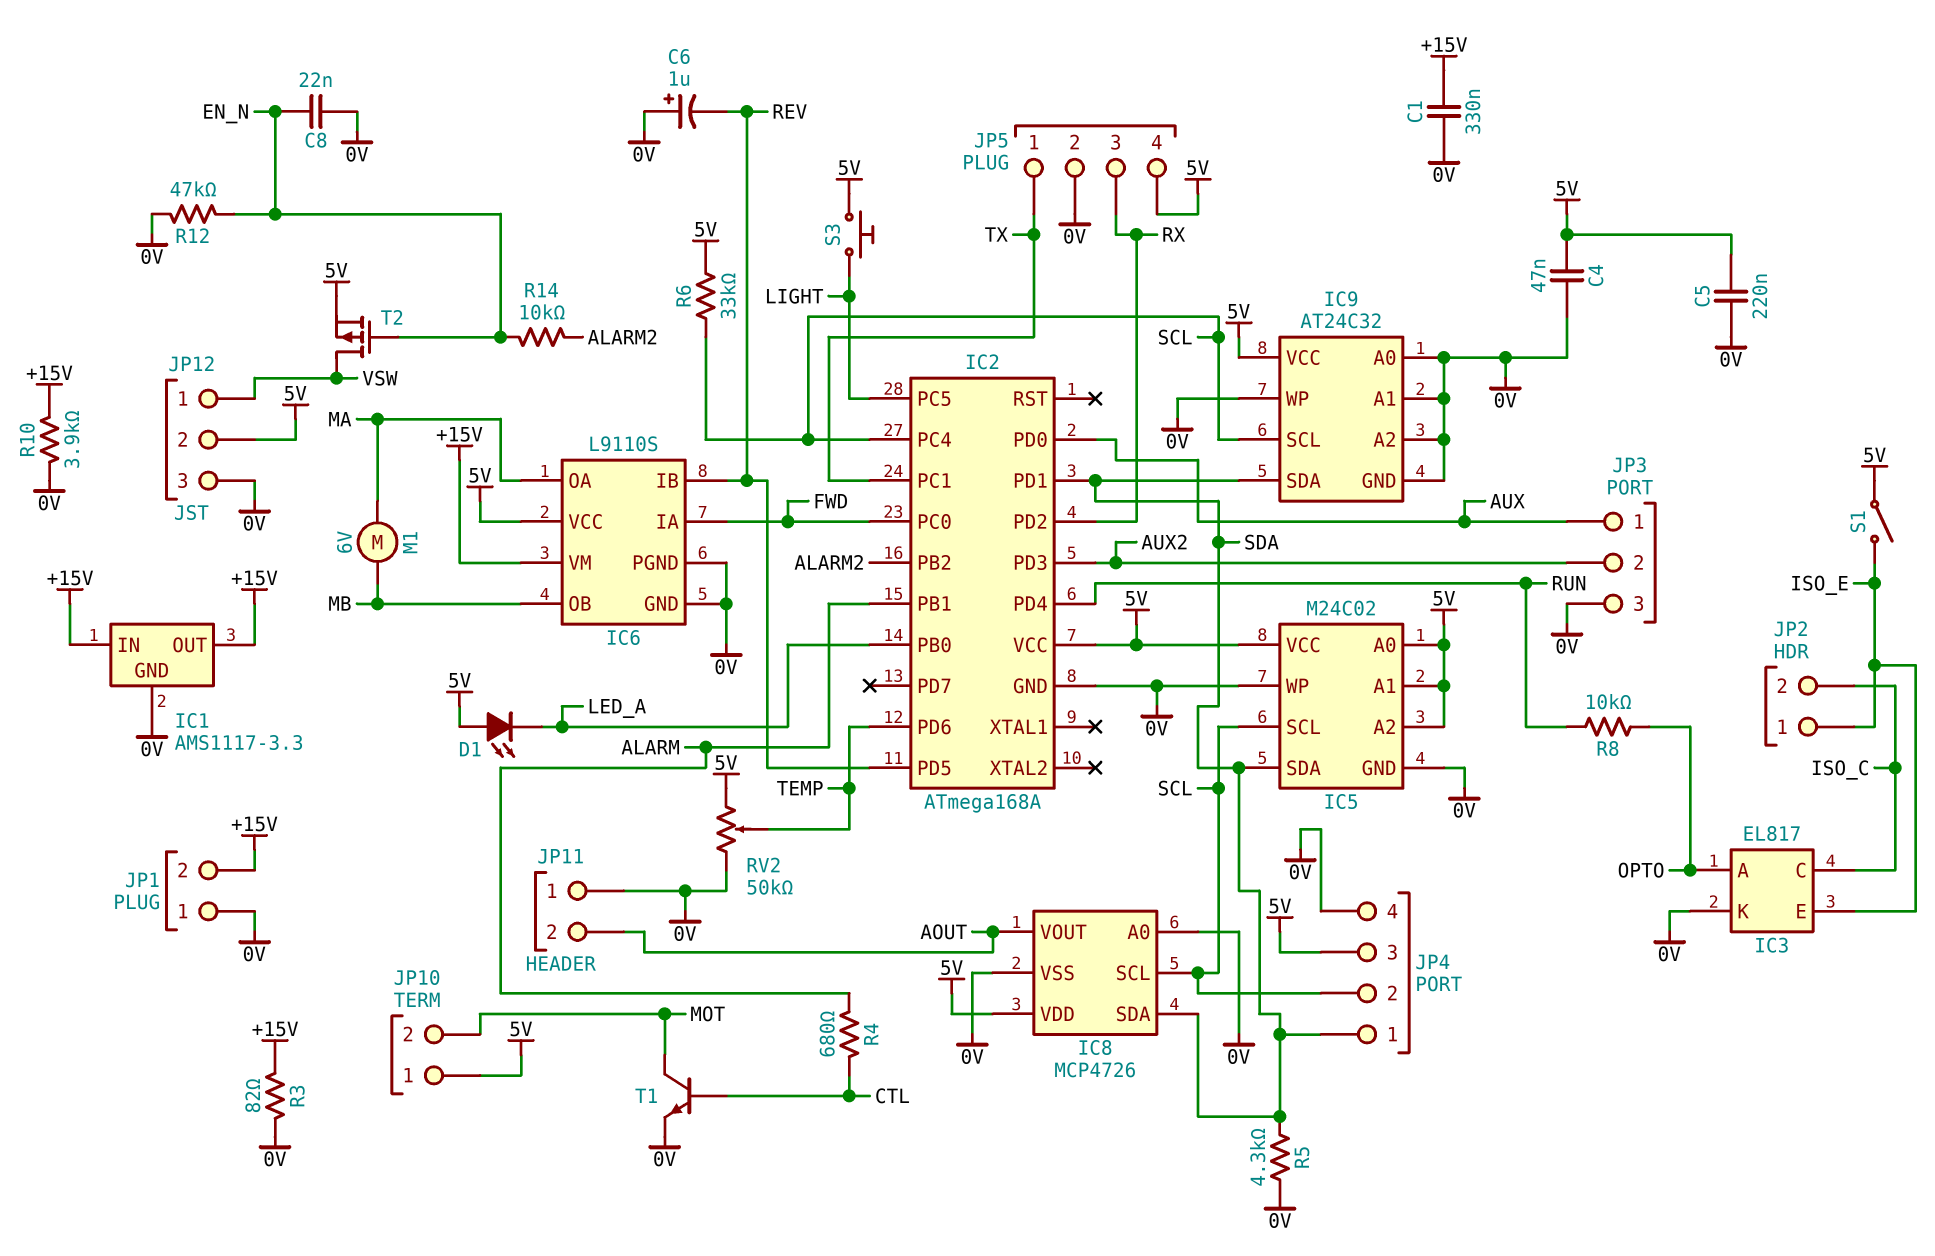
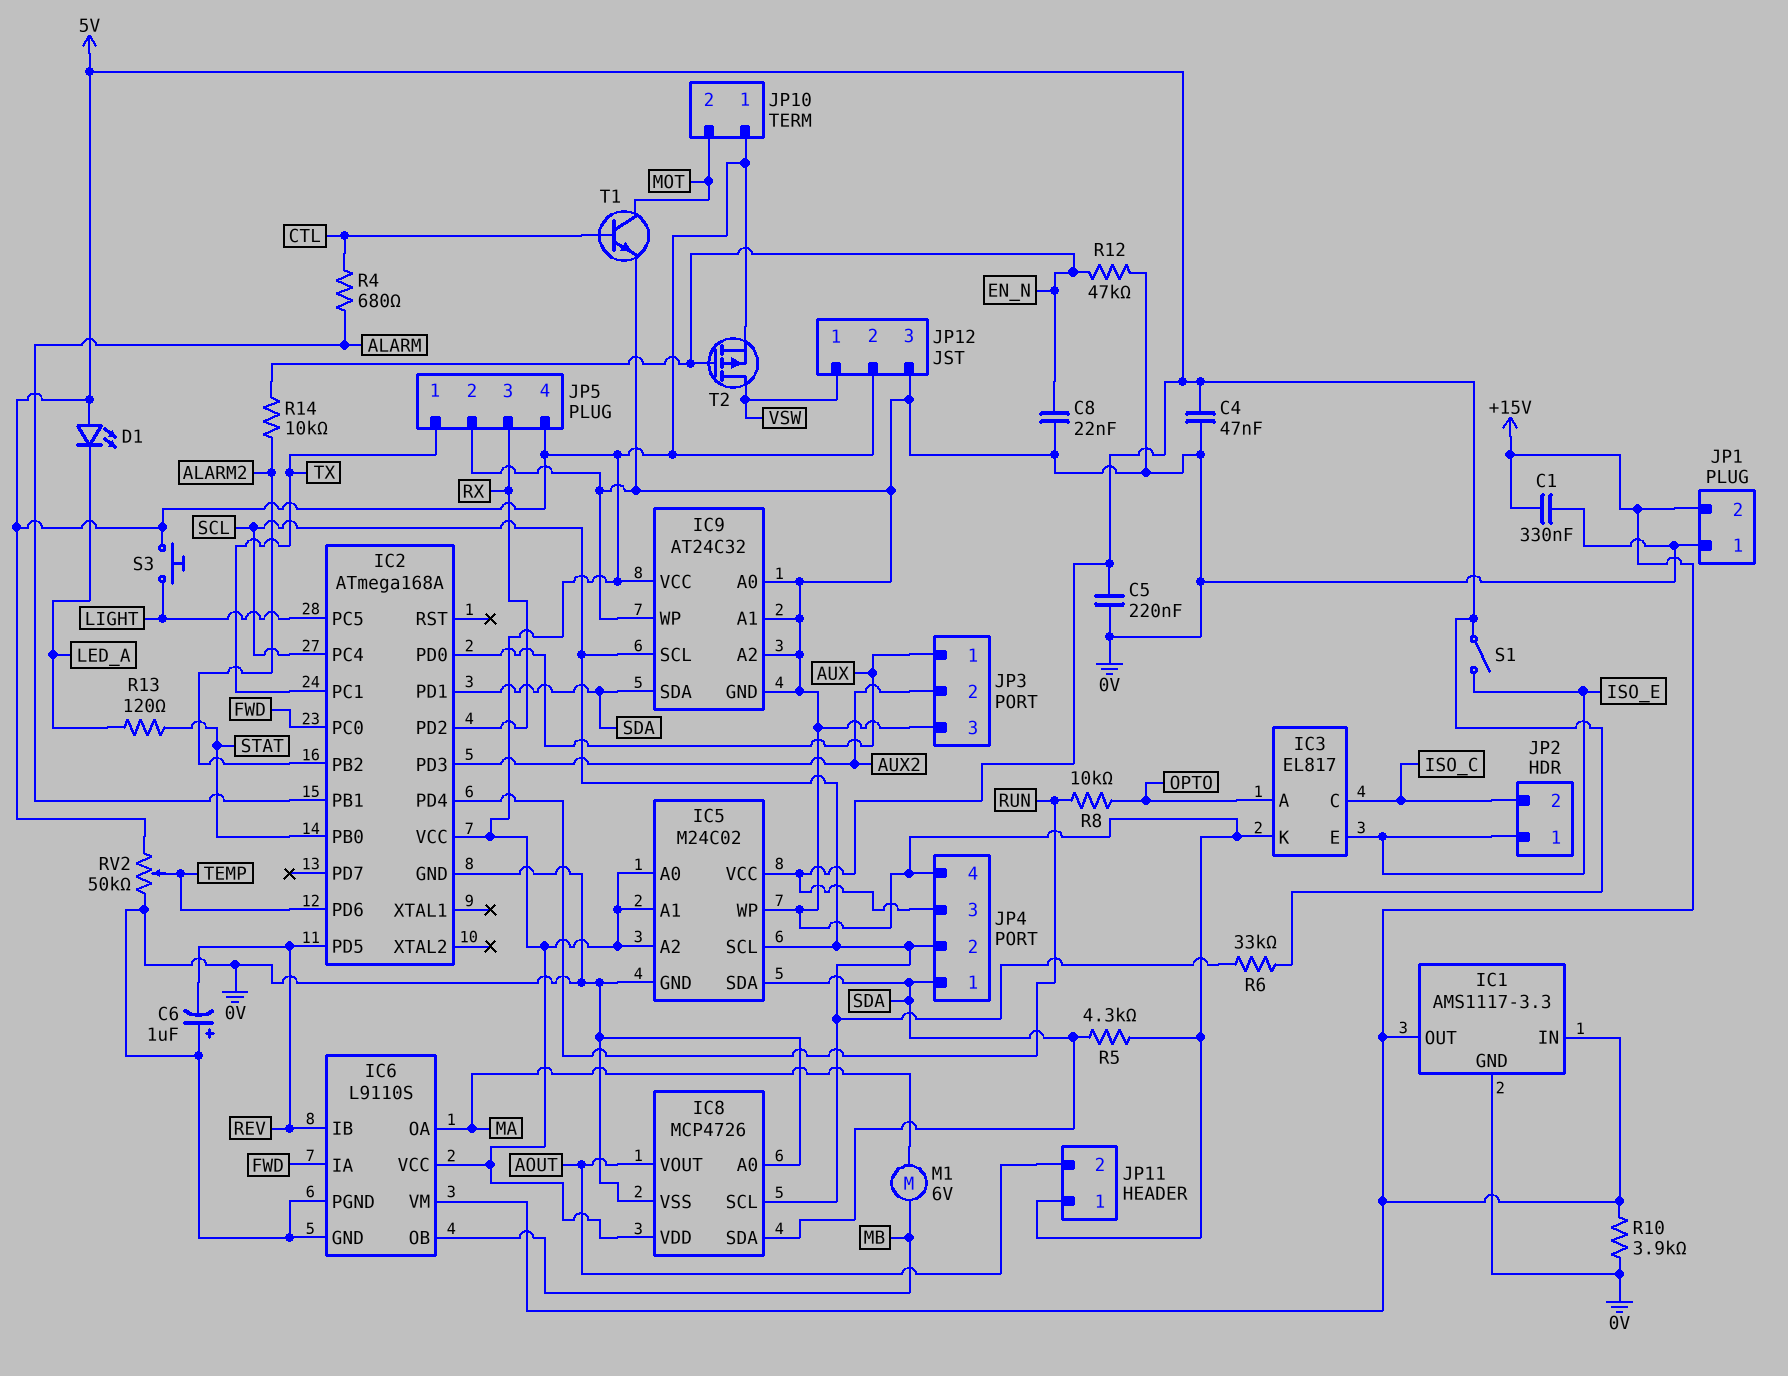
IC2 pin PB0: LED_A -> STAT
R3: 82 (+15V, 0V) -> none
R13: none -> 120 (LED_A, STAT)

